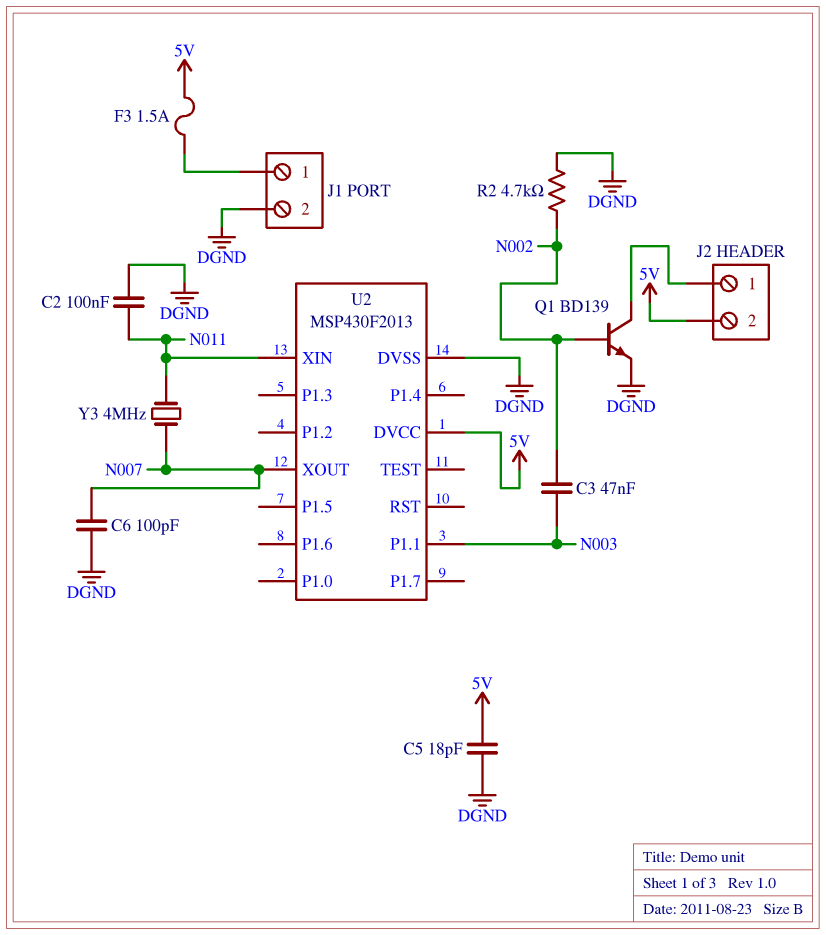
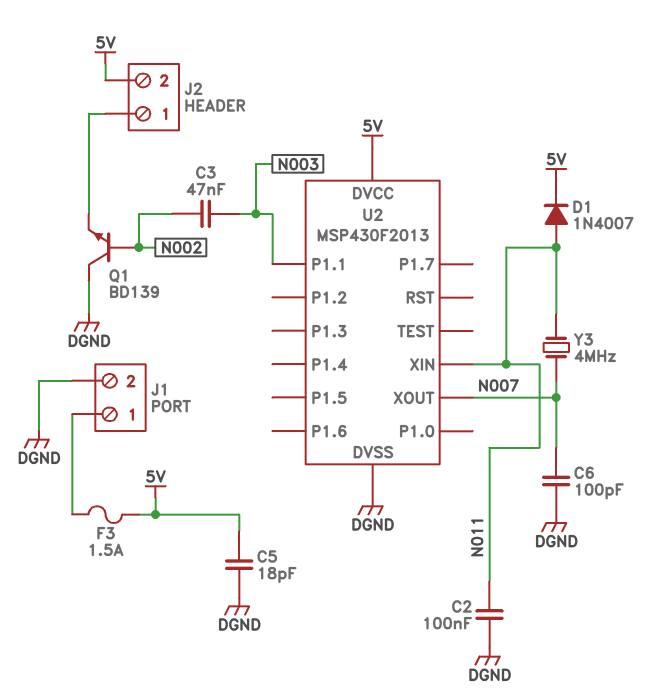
D1: none -> diode 1N4007 (A N011, K 5V)
Q1: NPN BD139 (B N002, C J2/1, E DGND) -> NPN BD139 (B N002, C DGND, E J2/1)
R2: 4.7k (DGND, N002) -> none

